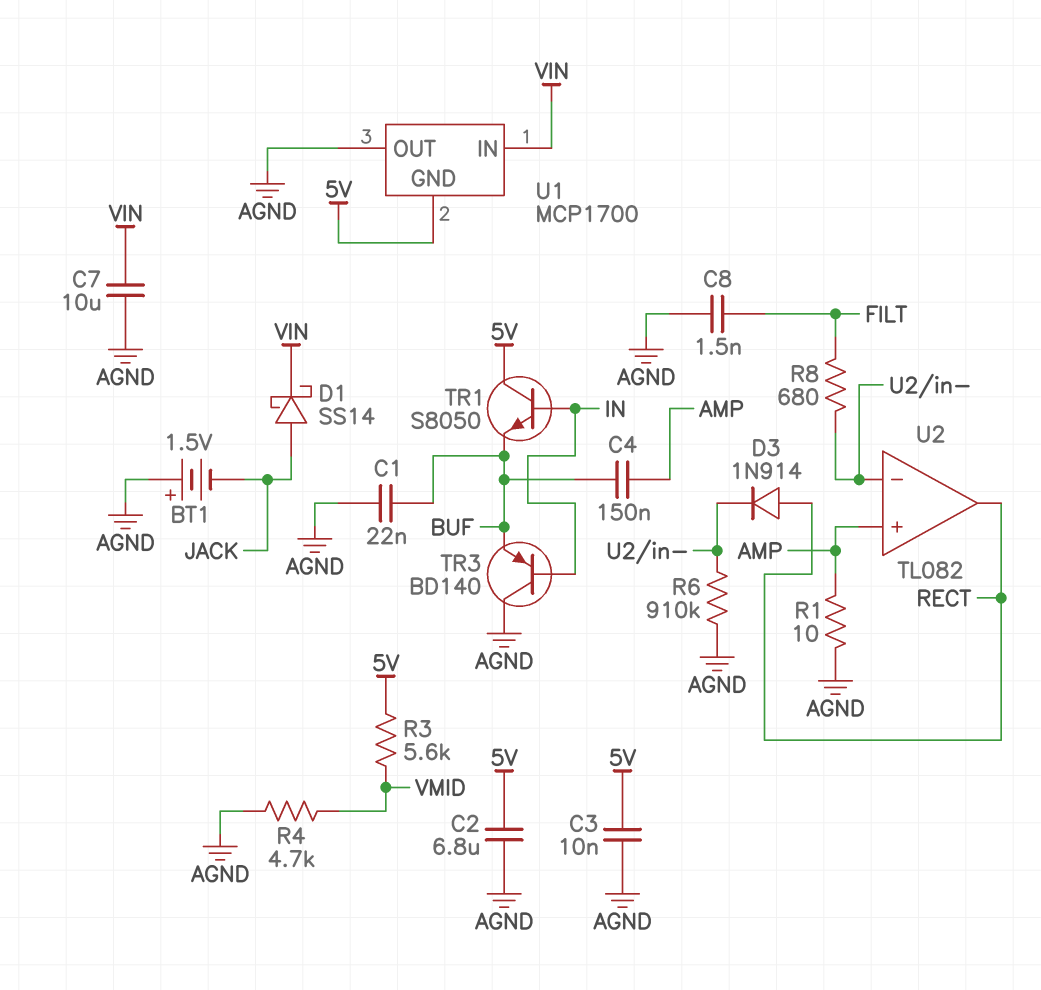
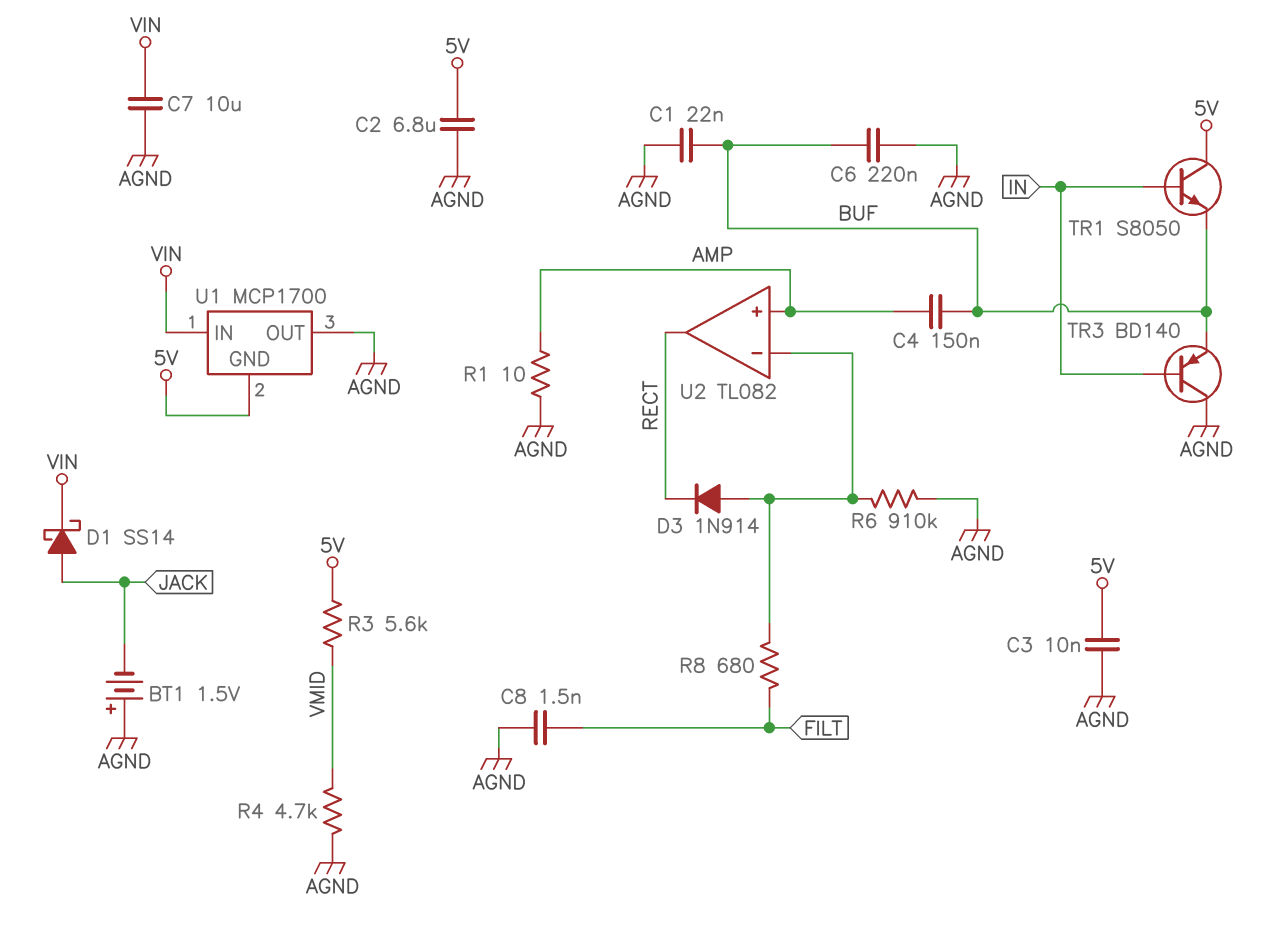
C6: none -> 220nF (AGND, BUF)
D3: diode 1N914 (A RECT, K U2/in-) -> diode 1N914 (A U2/in-, K RECT)

